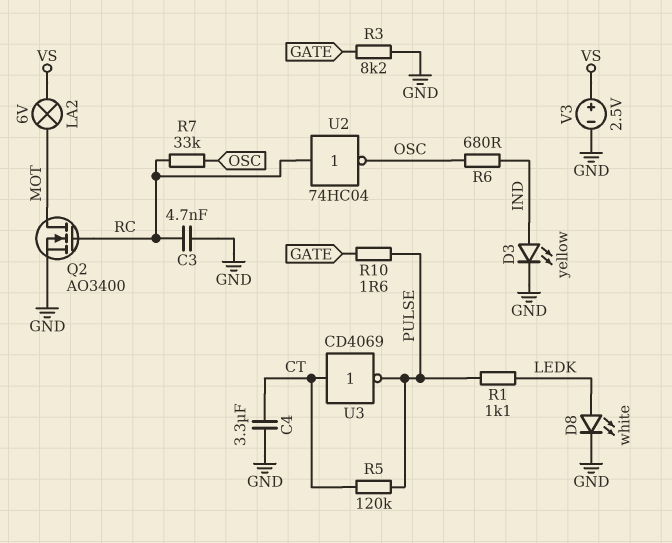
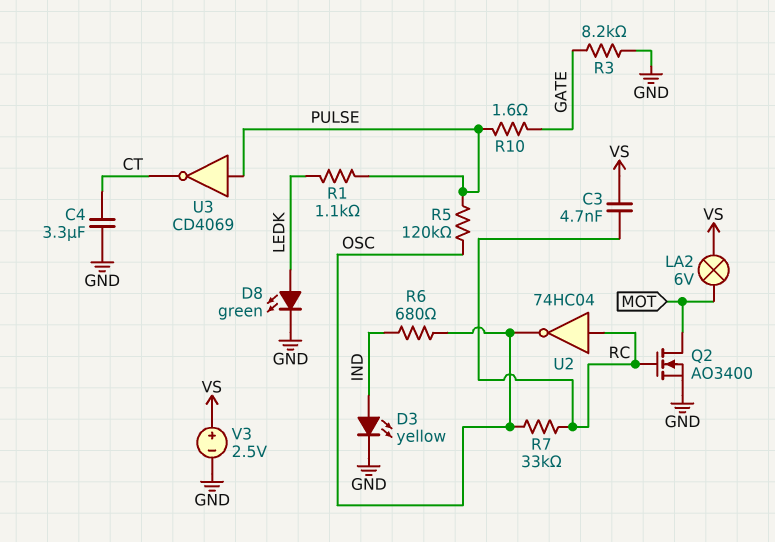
C3: 4.7nF (GND, RC) -> 4.7nF (RC, VS)
D8: LED white (A LEDK, K GND) -> LED green (A LEDK, K GND)
R5: 120k (CT, PULSE) -> 120k (OSC, PULSE)
U3: NOT CD4069 (in CT, out PULSE) -> NOT CD4069 (in PULSE, out CT)

